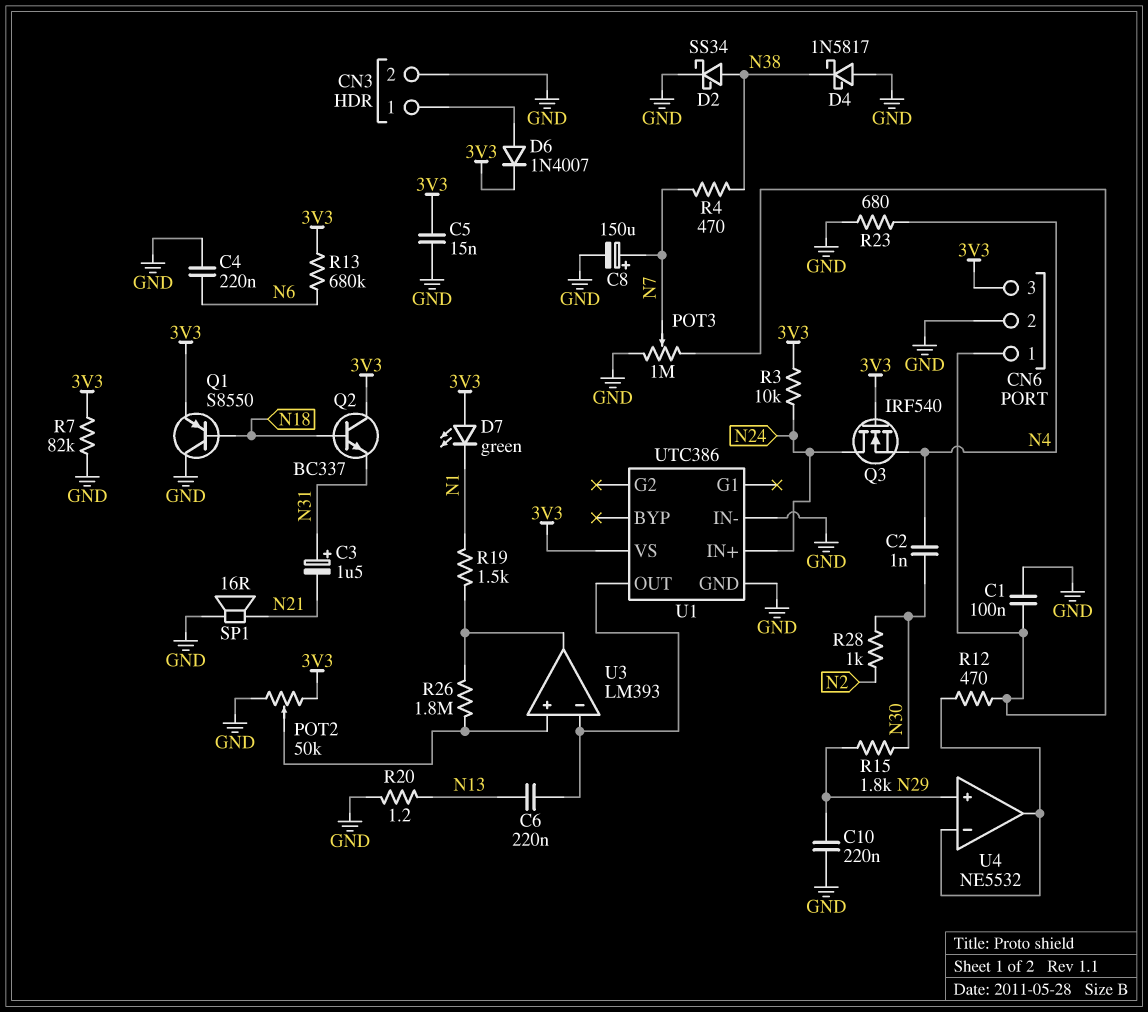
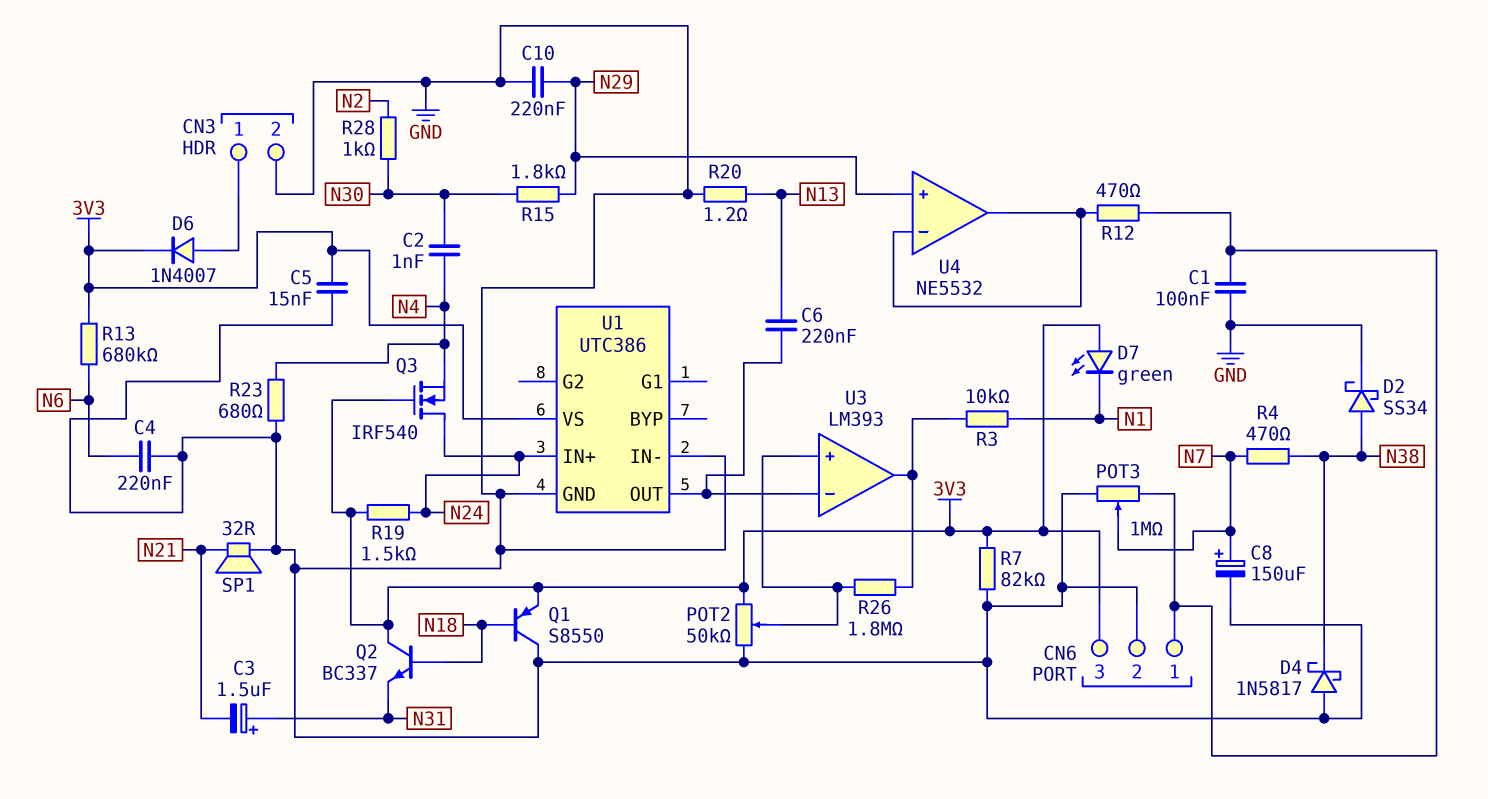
R3: 10k (3V3, N24) -> 10k (N1, U3/out)
R19: 1.5k (N1, U3/out) -> 1.5k (3V3, N24)
SP1: speaker 16R (GND, N21) -> speaker 32R (GND, N21)

